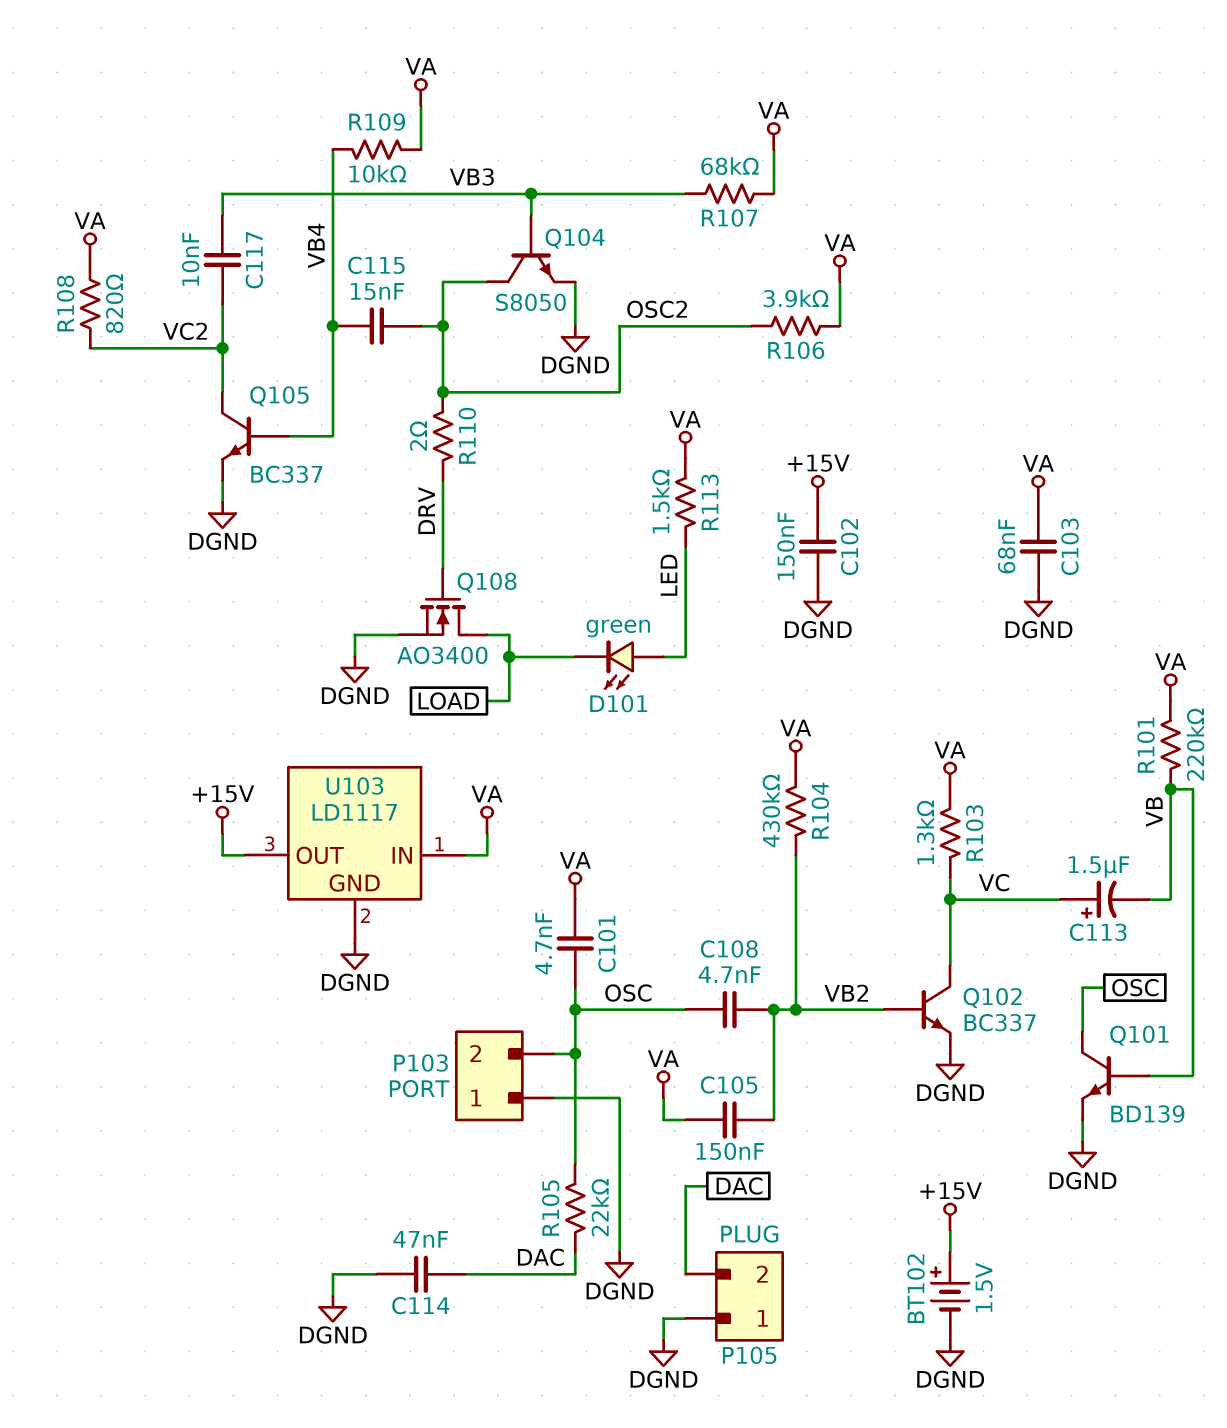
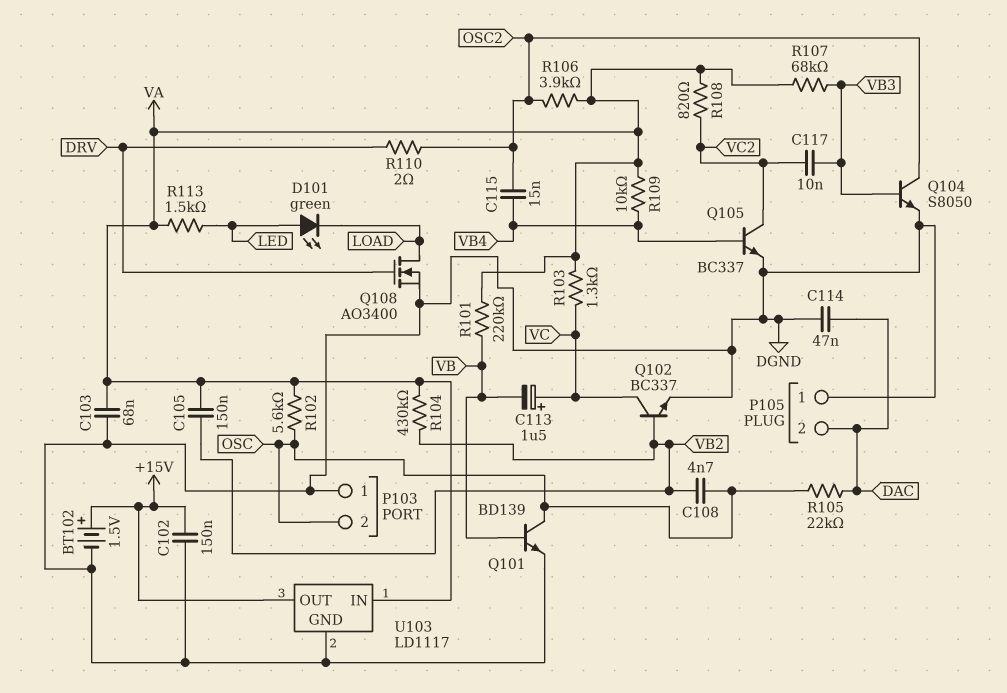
C101: 4.7nF (OSC, VA) -> none
R102: none -> 5.6k (OSC, VA)

